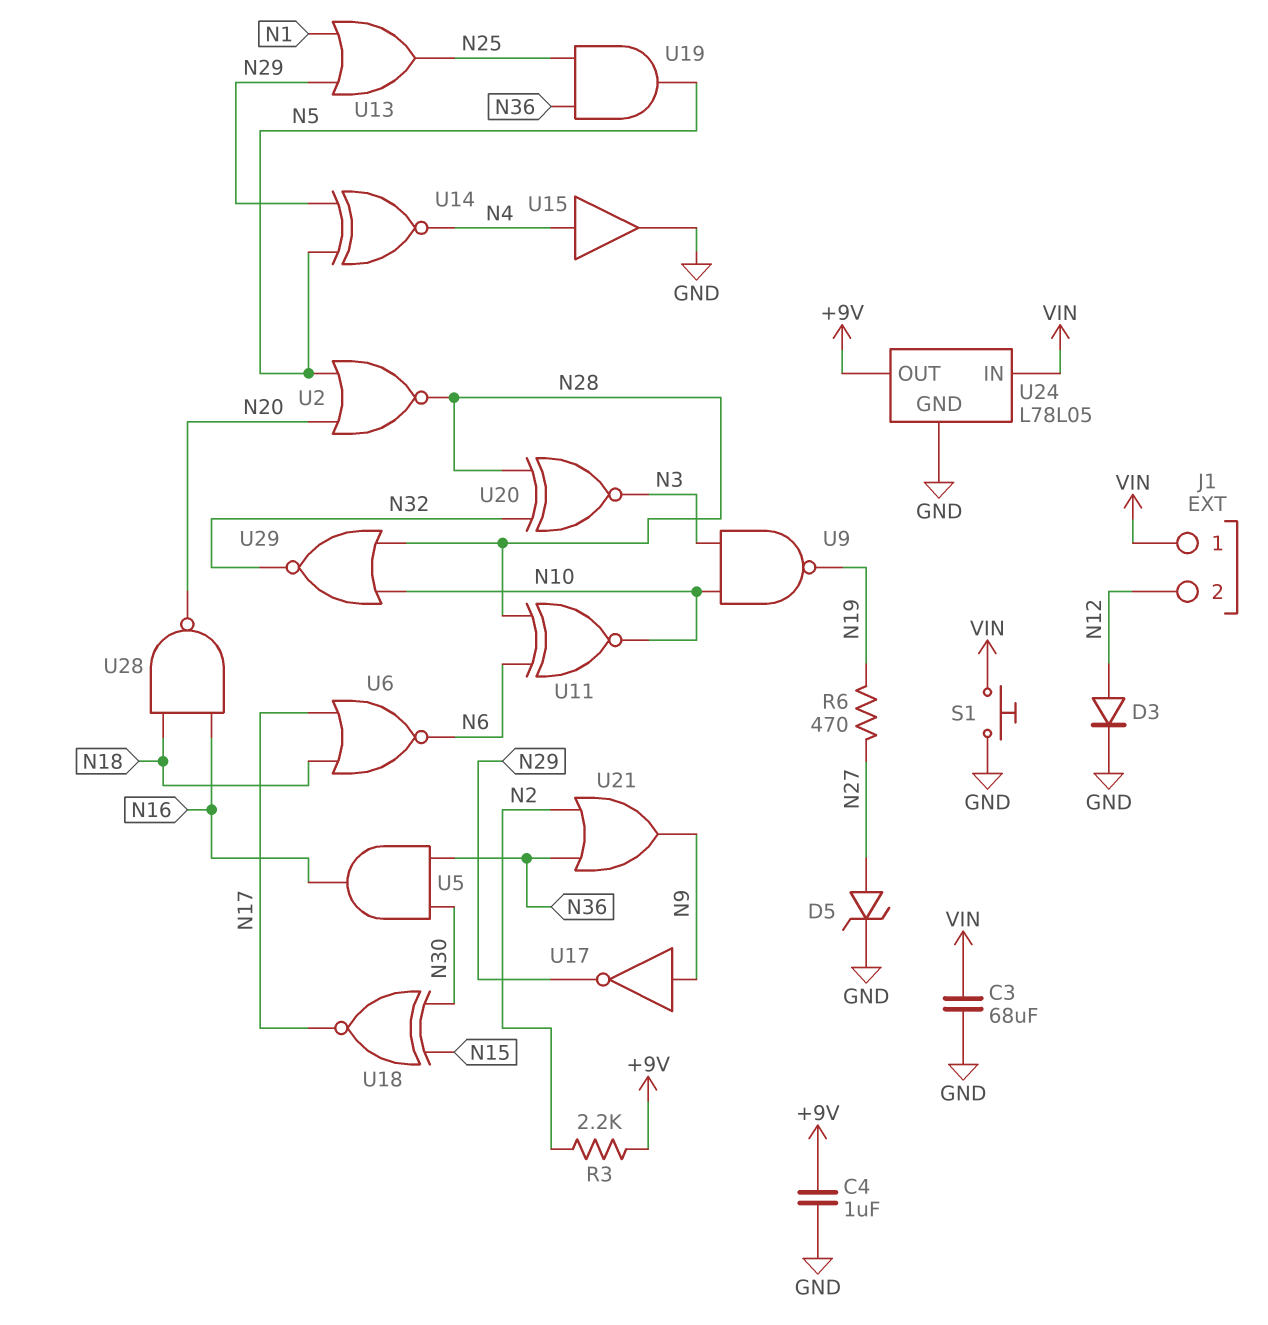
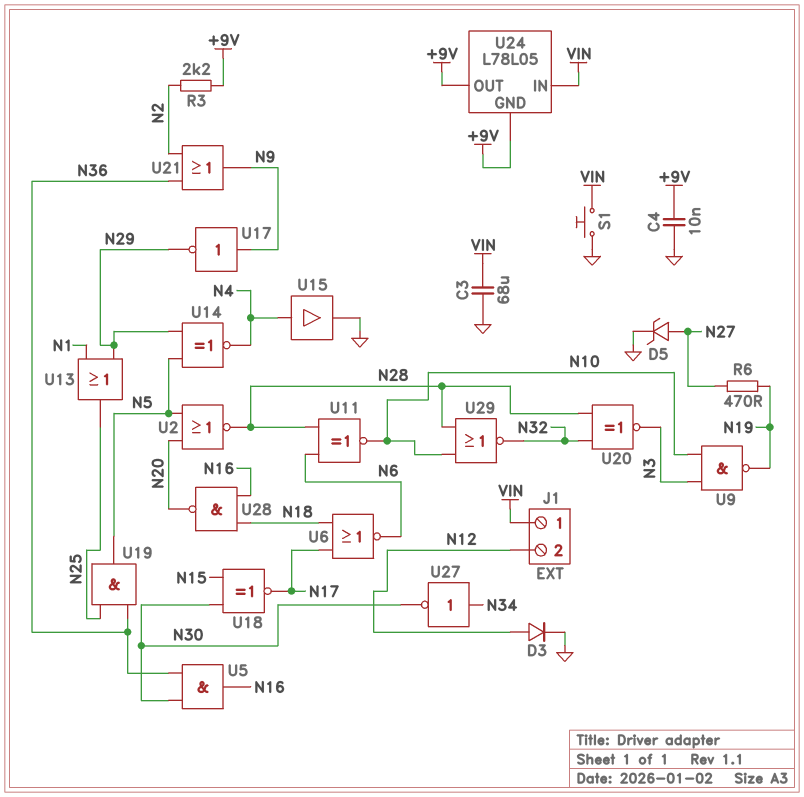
C4: 1uF (+9V, GND) -> 10nF (+9V, GND)
U24 pin GND: GND -> +9V
U27: none -> NOT (in N34, out N30)

